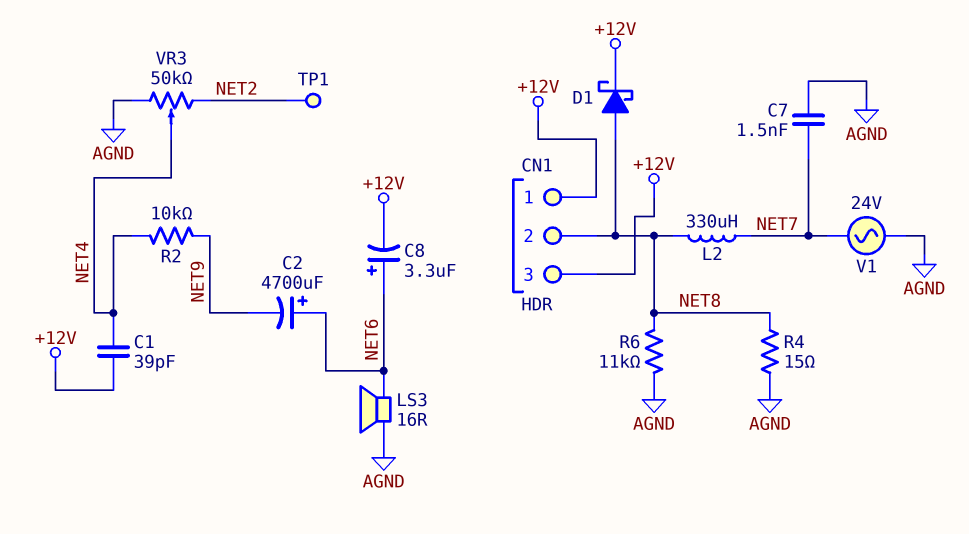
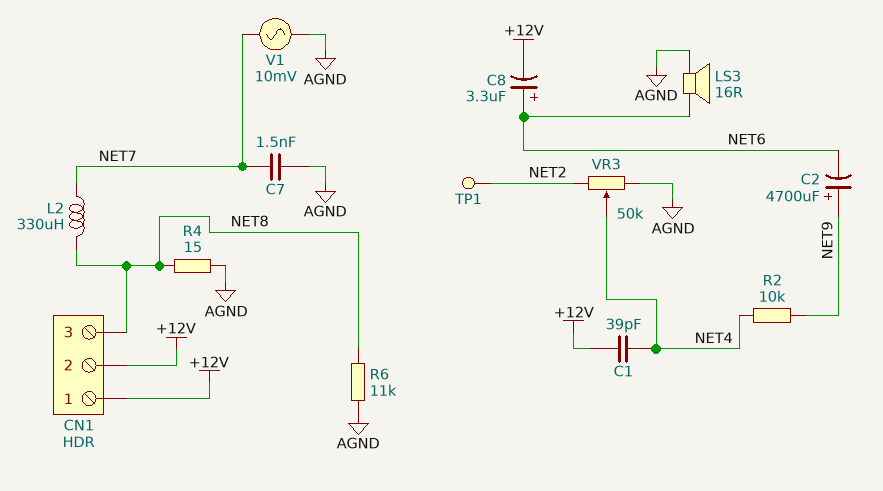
C2: 4700uF (plus NET6, minus NET9) -> 4700uF (plus NET9, minus NET6)
CN1 pin 2: NET8 -> +12V
CN1 pin 3: +12V -> NET8
D1: schottky (A NET8, K +12V) -> none
V1: AC 24V (AGND, NET7) -> AC 10mV (AGND, NET7)

